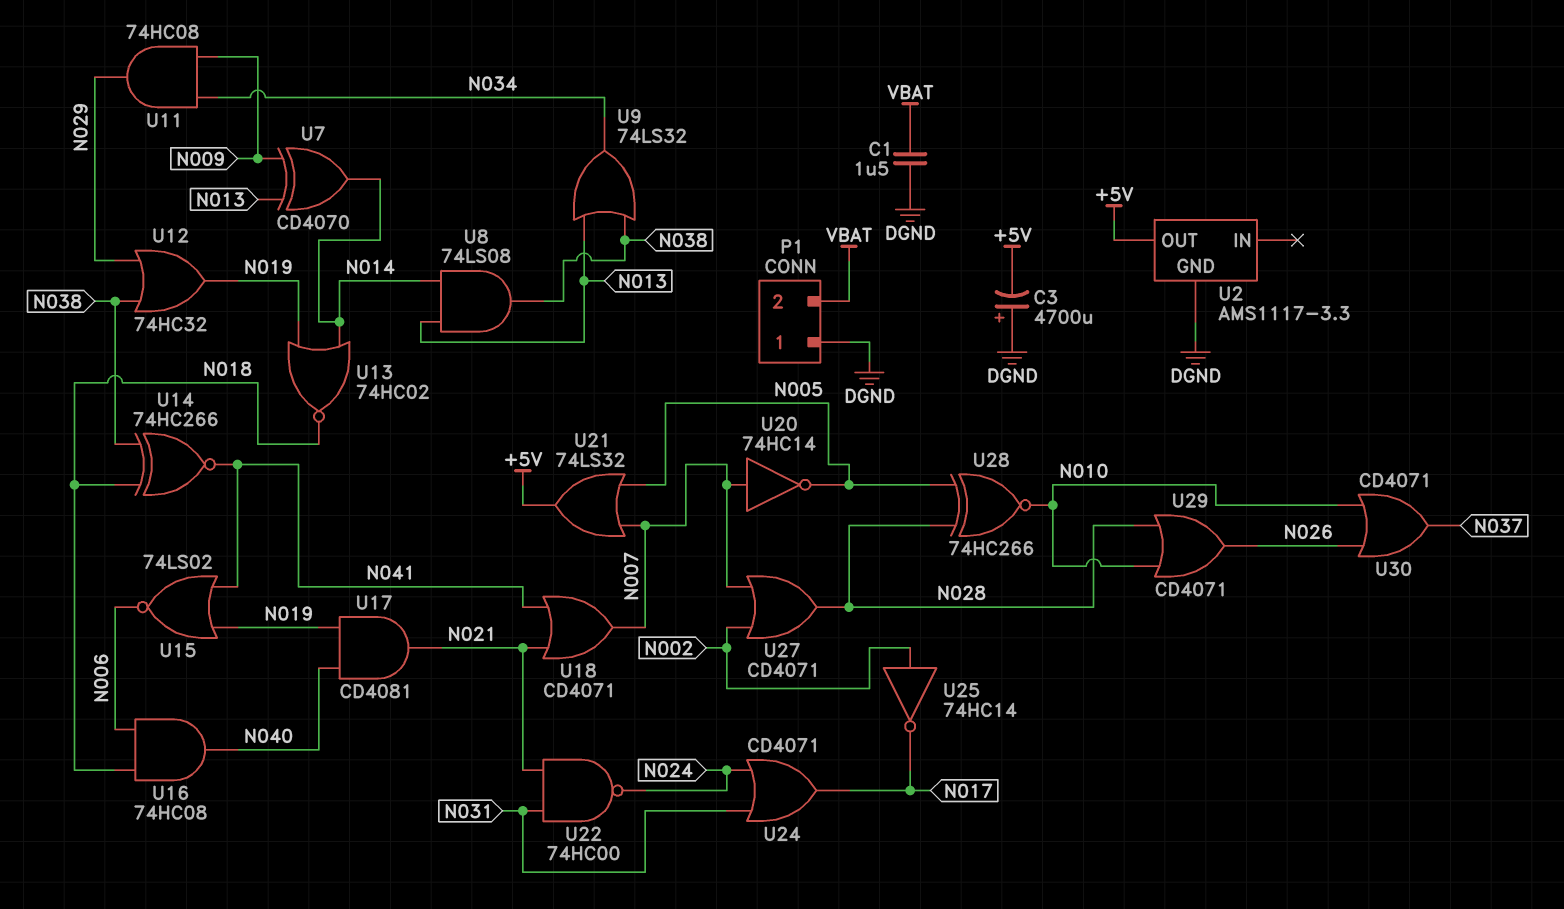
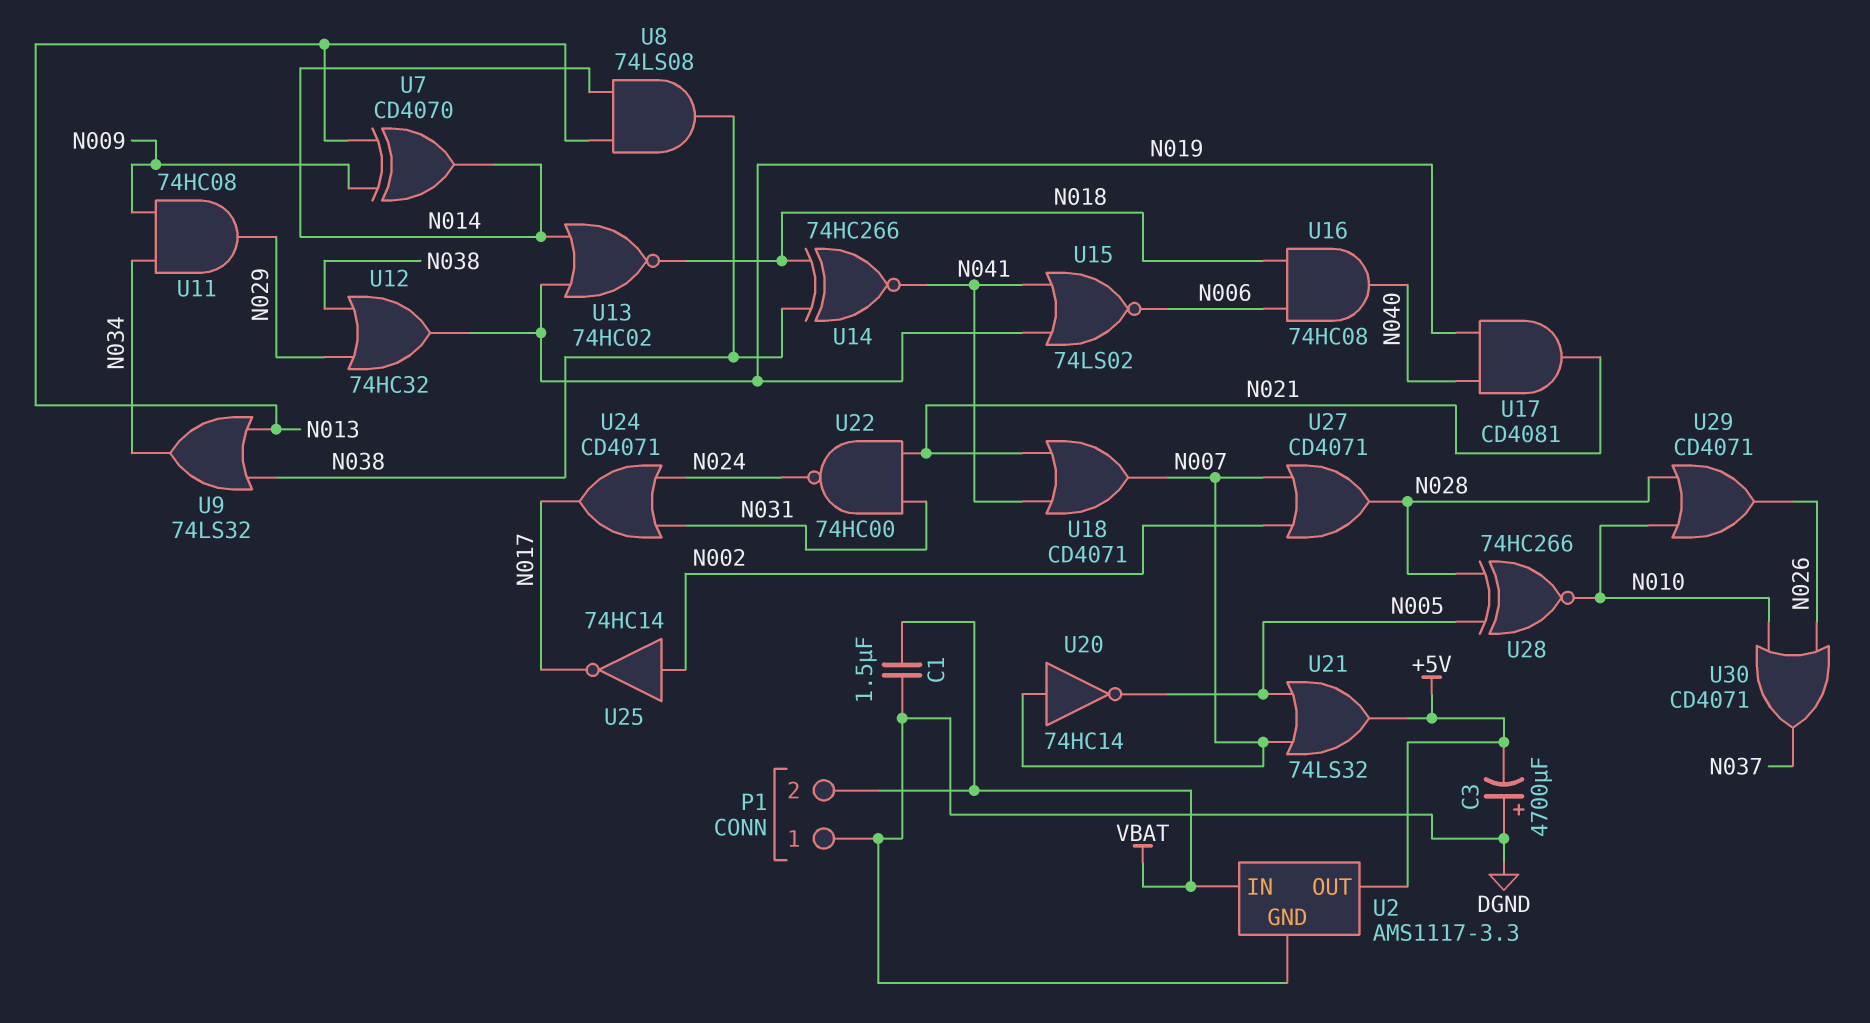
U2 pin IN: none -> VBAT

